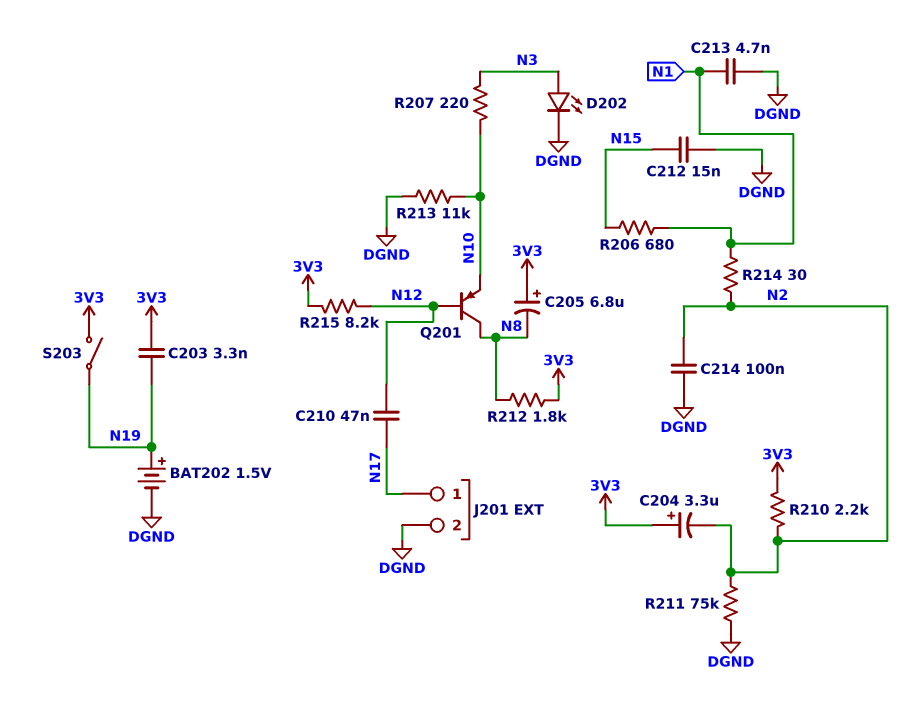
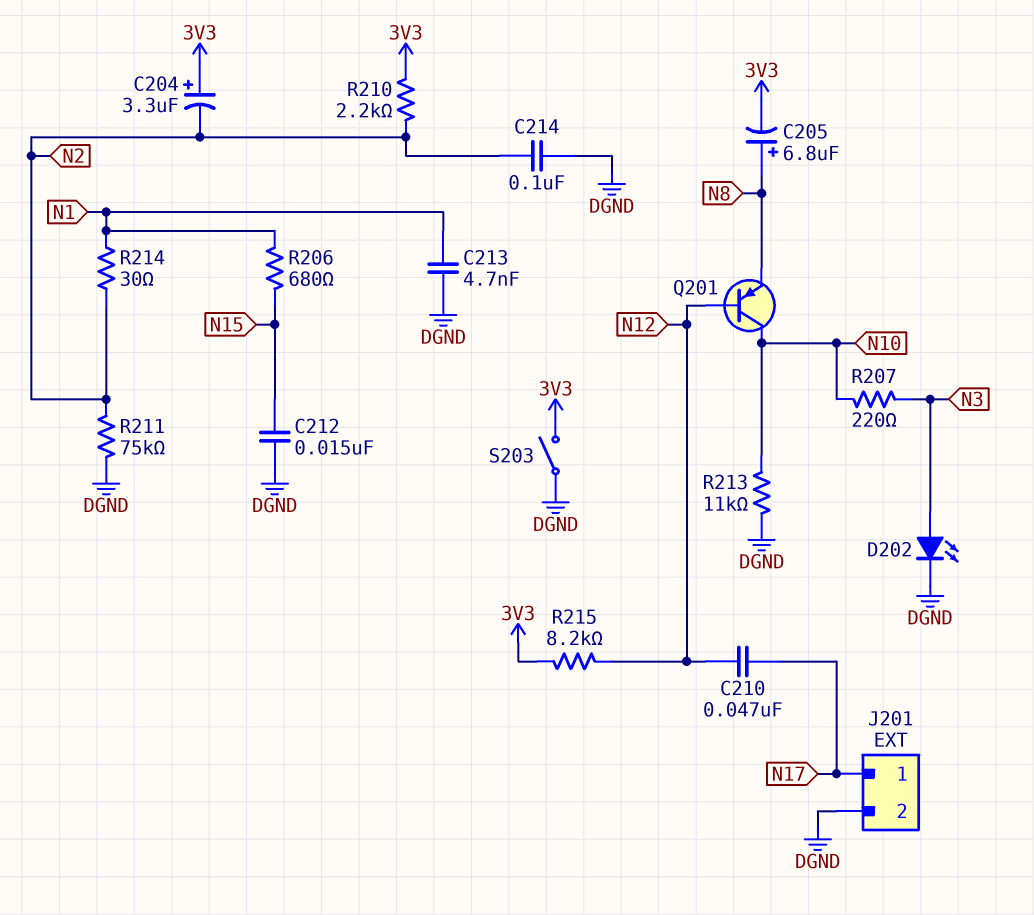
BAT202: 1.5V (plus N19, minus DGND) -> none
C203: 3.3nF (3V3, N19) -> none
C205: 6.8uF (plus 3V3, minus N8) -> 6.8uF (plus N8, minus 3V3)
Q201: PNP (B N12, C N8, E N10) -> PNP (B N12, C N10, E N8)
R212: 1.8k (3V3, N8) -> none
S203: switch (3V3, N19) -> switch (3V3, DGND)

